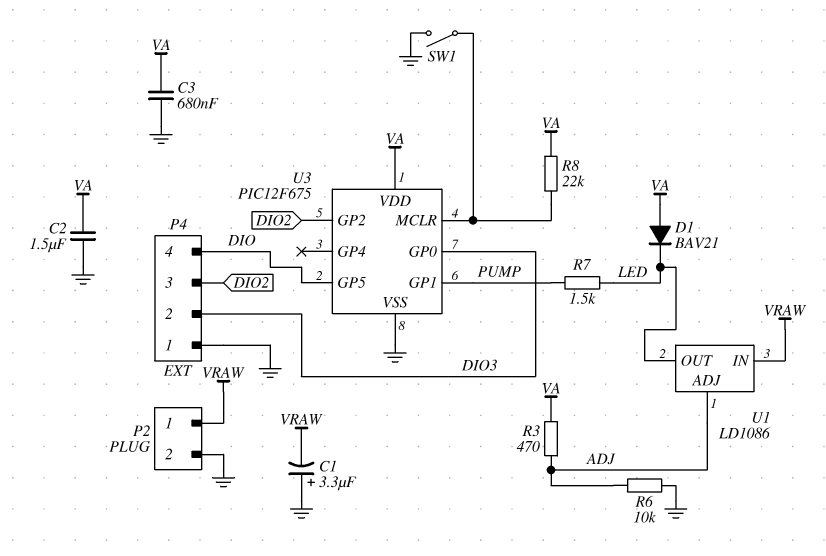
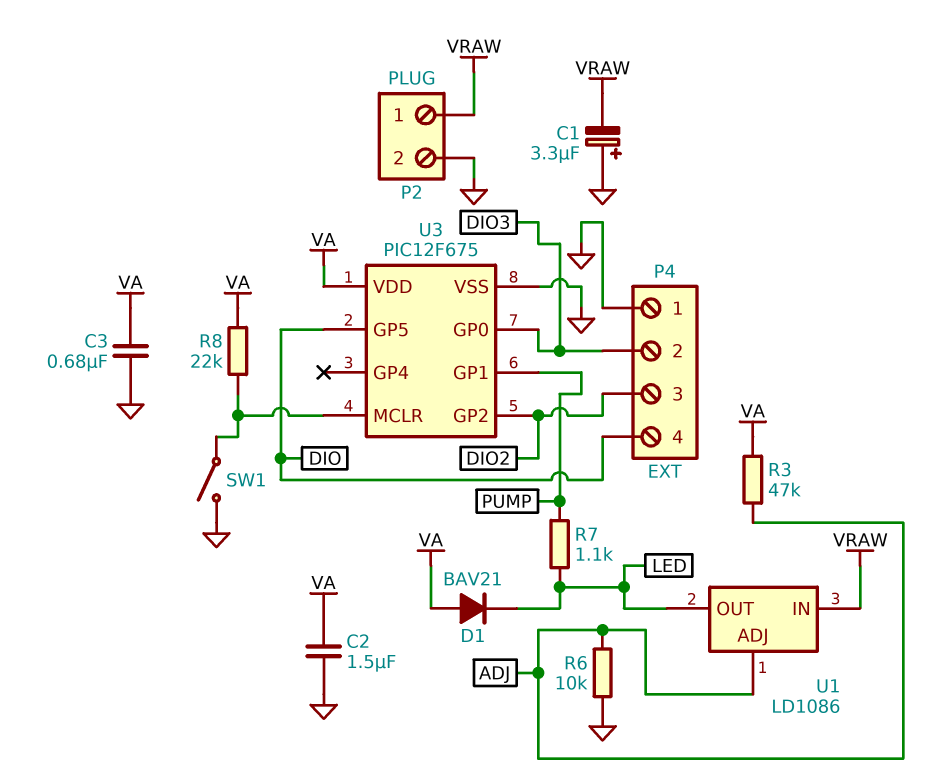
R3: 470 (ADJ, VA) -> 47k (ADJ, VA)
R7: 1.5k (LED, PUMP) -> 1.1k (LED, PUMP)

